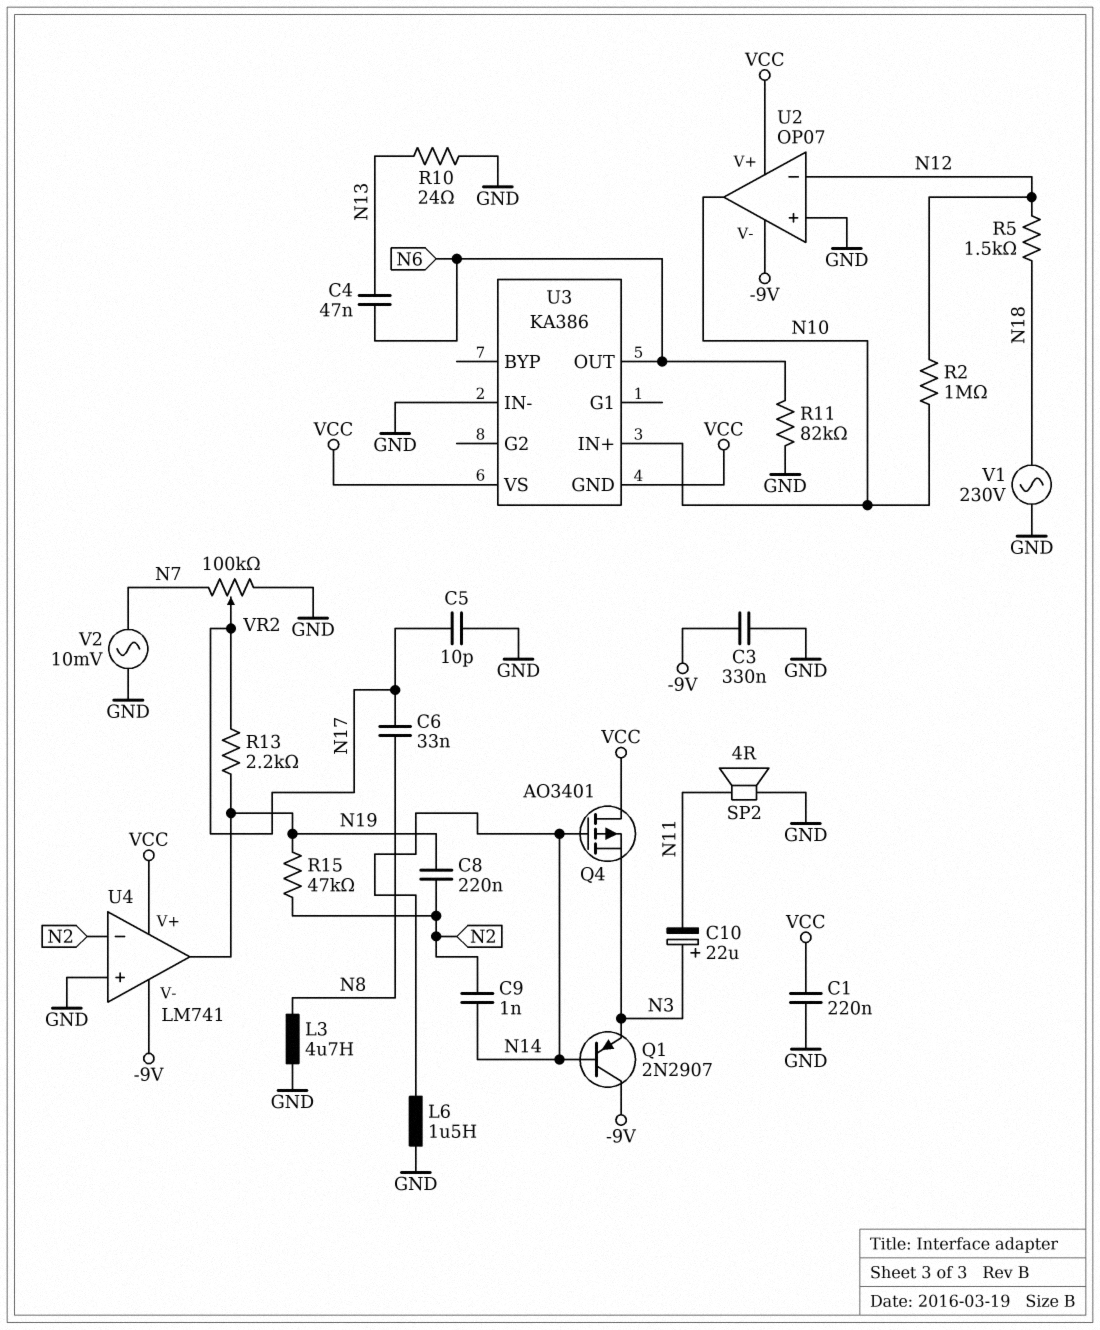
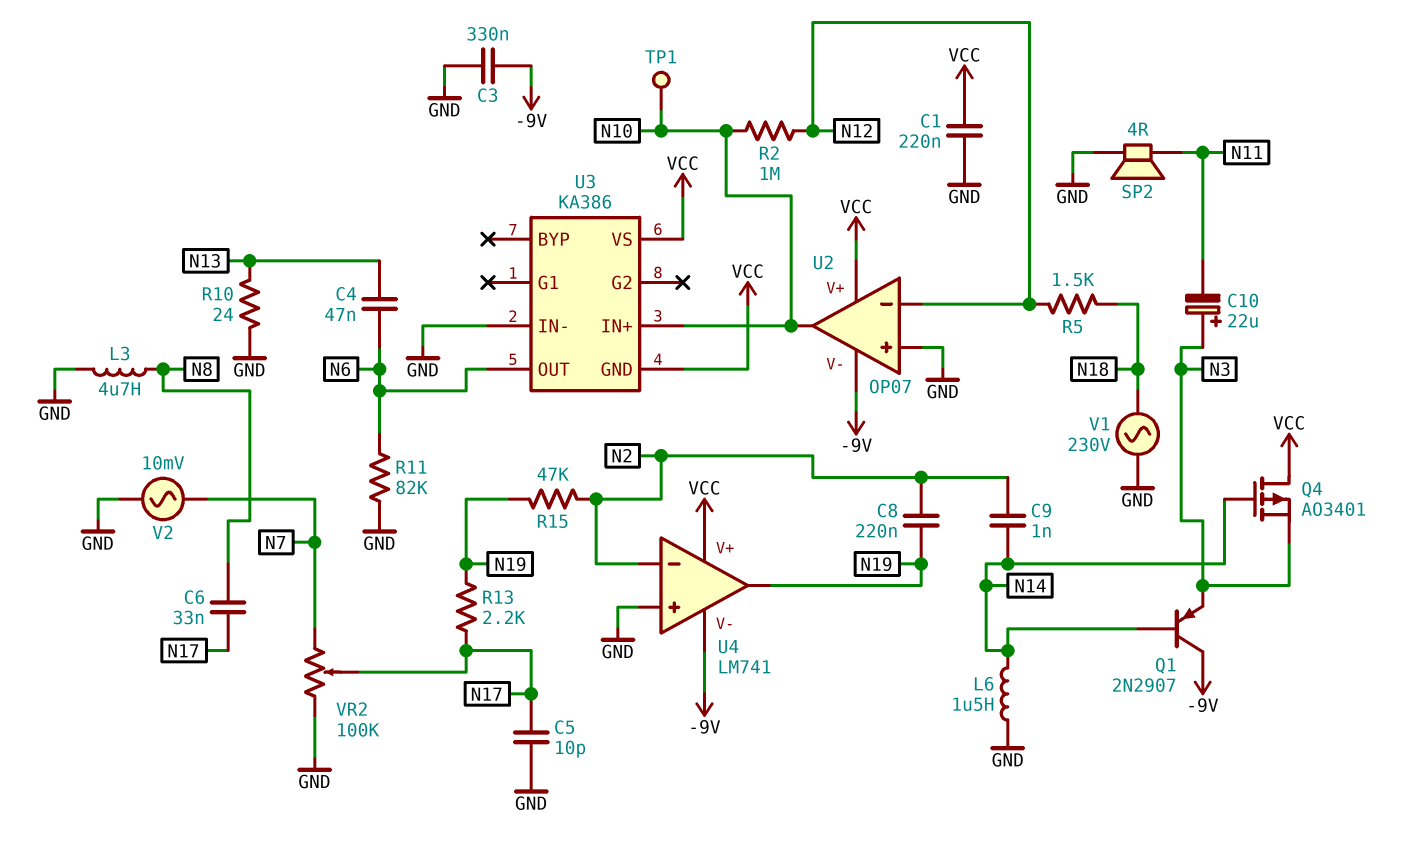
TP1: none -> test point (N10)

